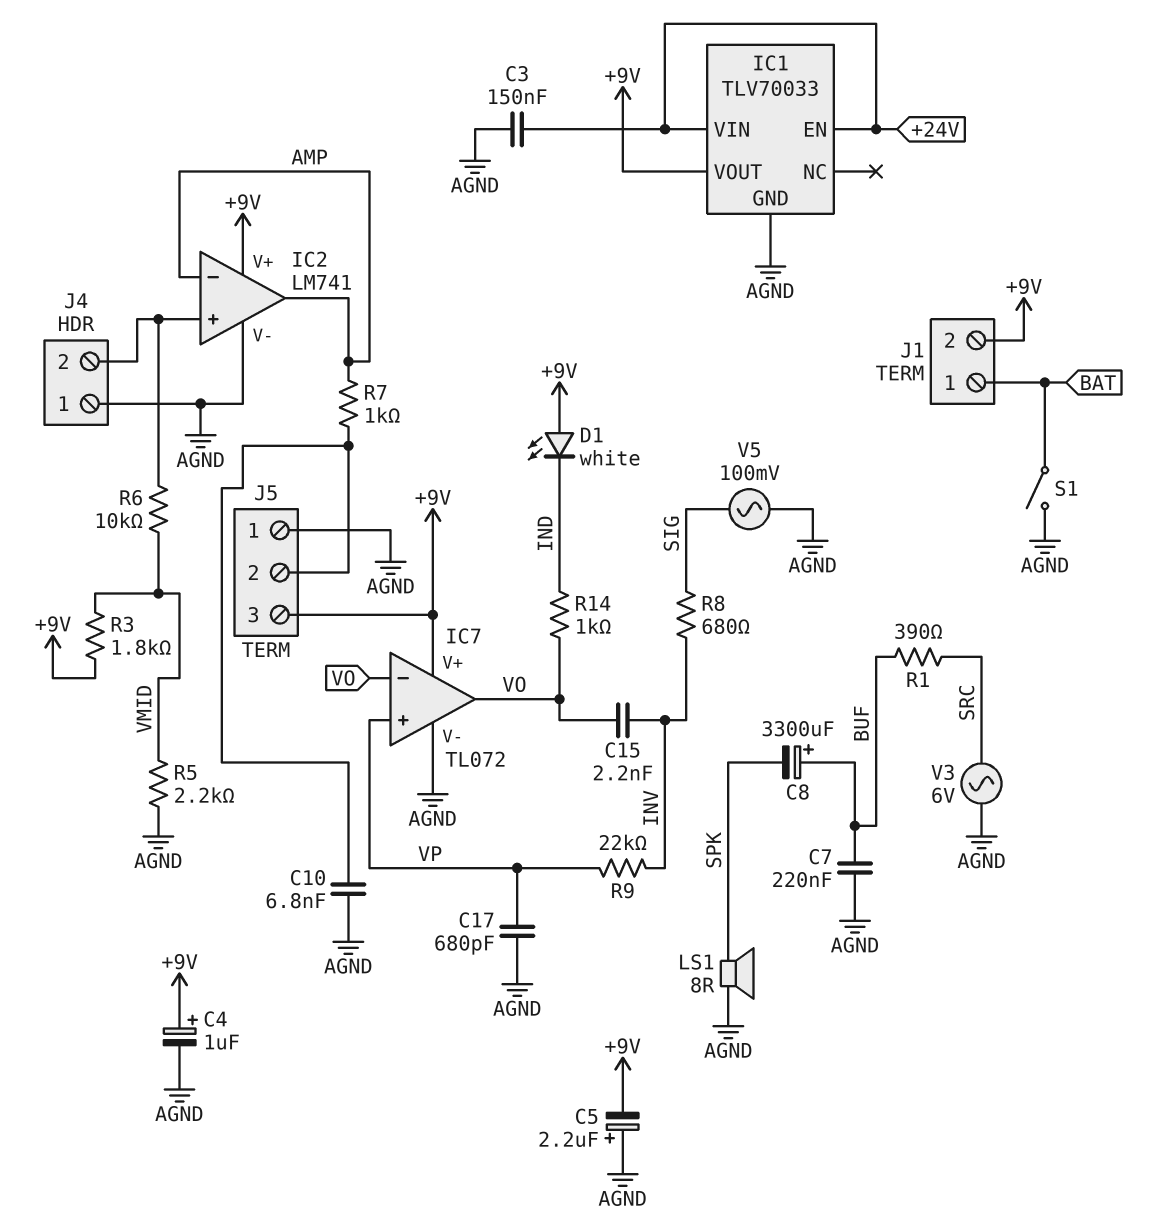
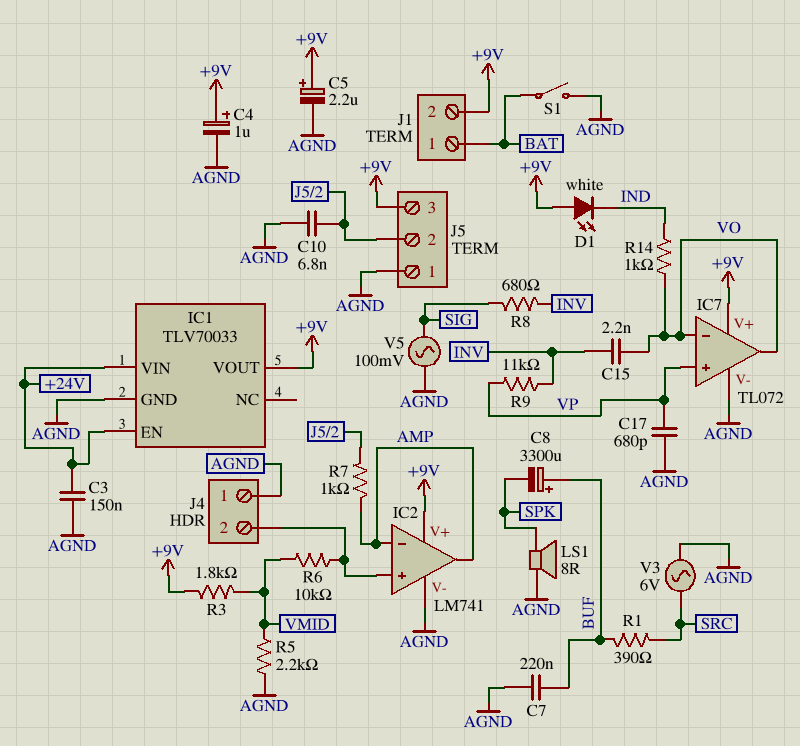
C5: 2.2uF (plus AGND, minus +9V) -> 2.2uF (plus +9V, minus AGND)
R9: 22k (INV, VP) -> 11k (INV, VP)

